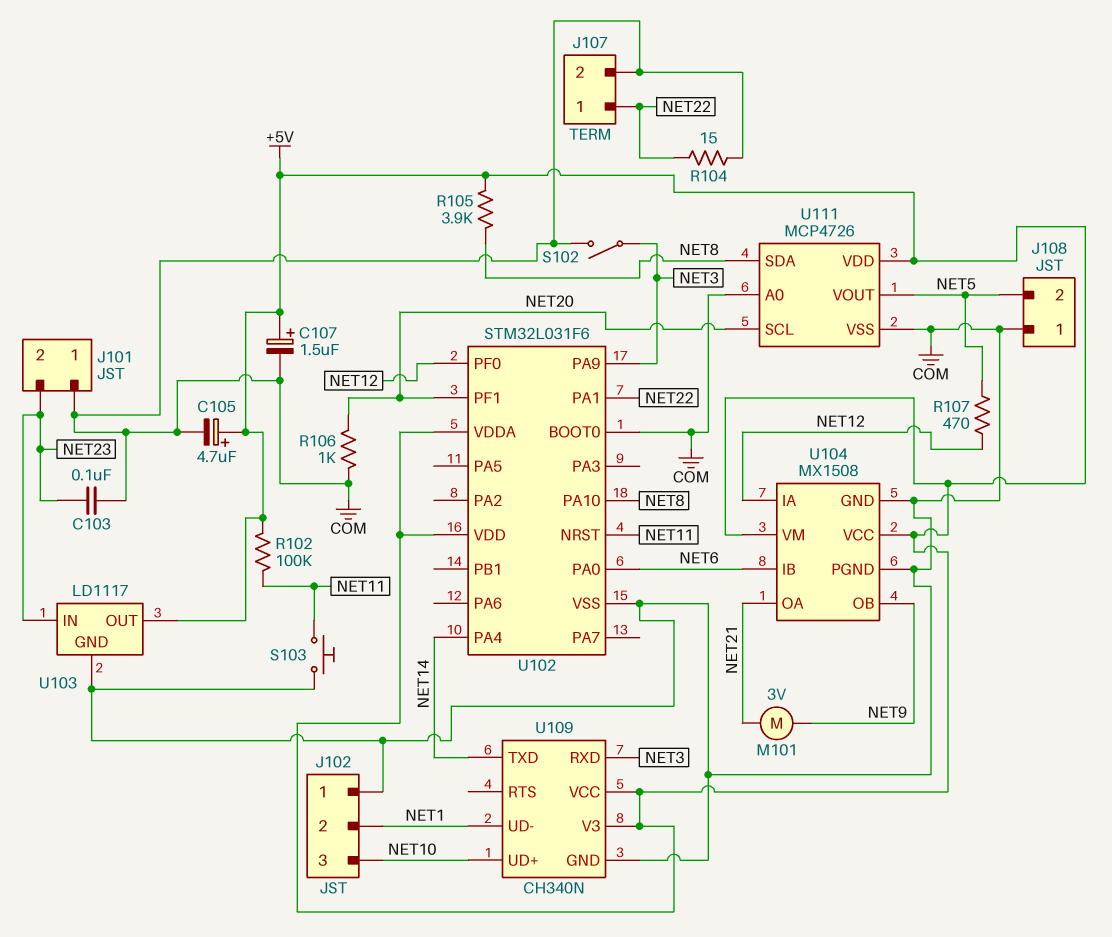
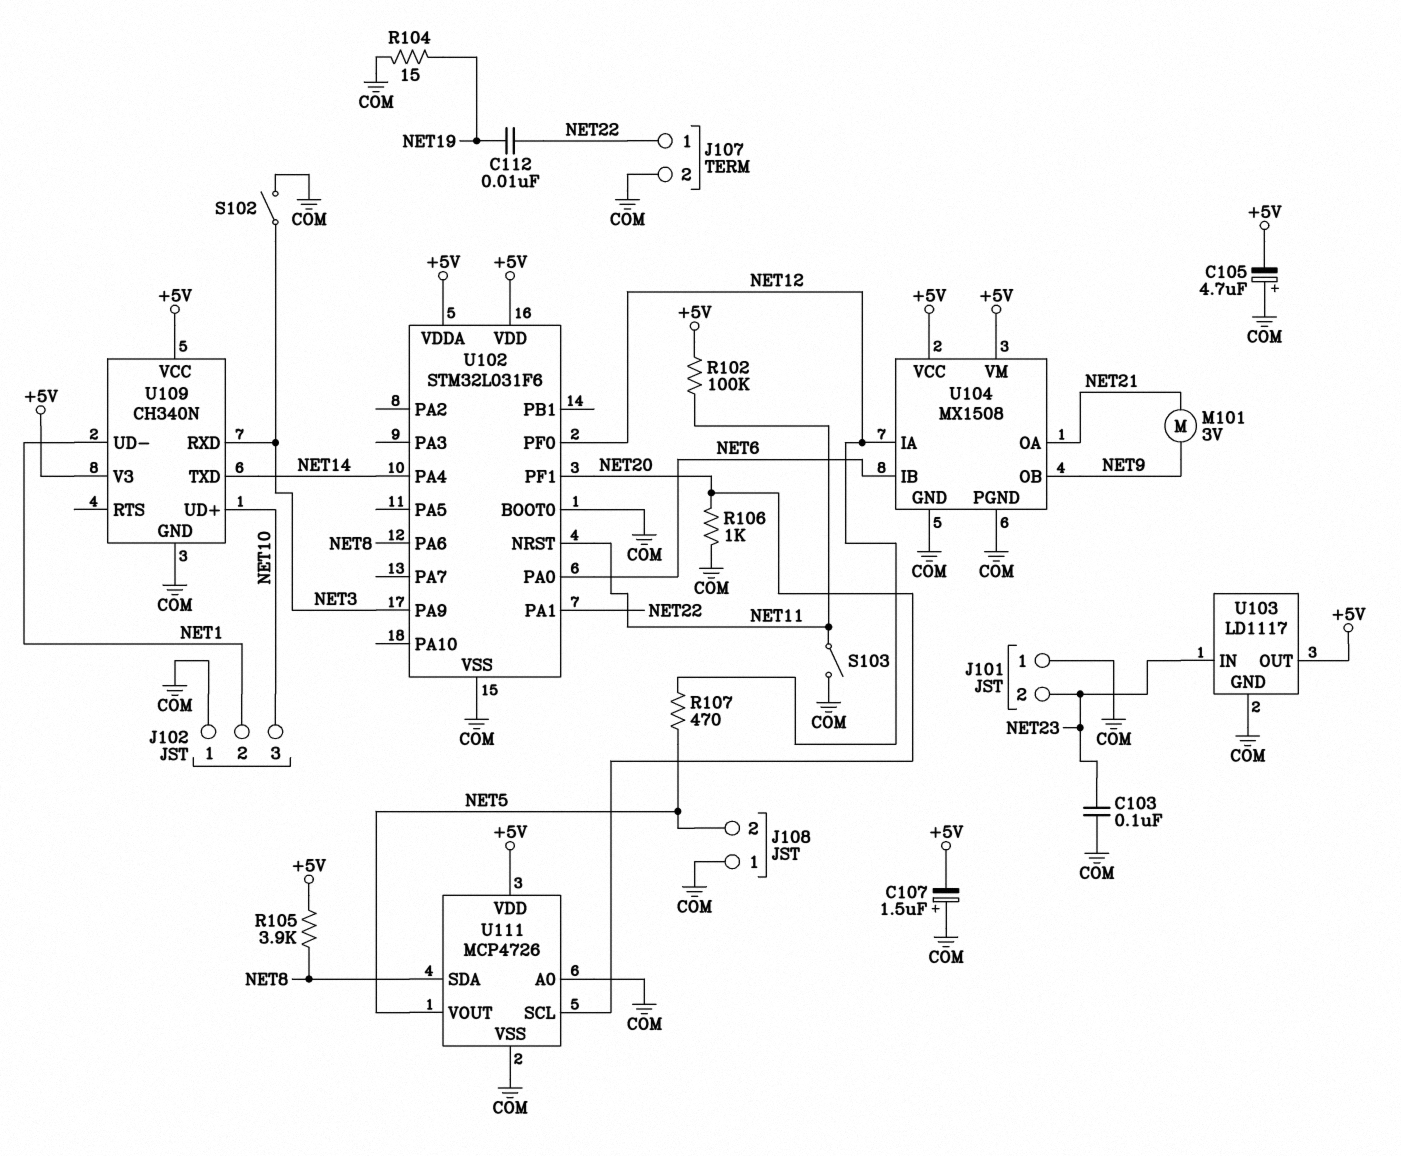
C105: 4.7uF (plus +5V, minus COM) -> 4.7uF (plus COM, minus +5V)
C107: 1.5uF (plus +5V, minus COM) -> 1.5uF (plus COM, minus +5V)
C112: none -> 10nF (NET19, NET22)
R104: 15 (COM, NET22) -> 15 (COM, NET19)
S103: button (COM, NET11) -> switch (COM, NET11)
U102 pin PA6: none -> NET8
U102 pin PA10: NET8 -> none

